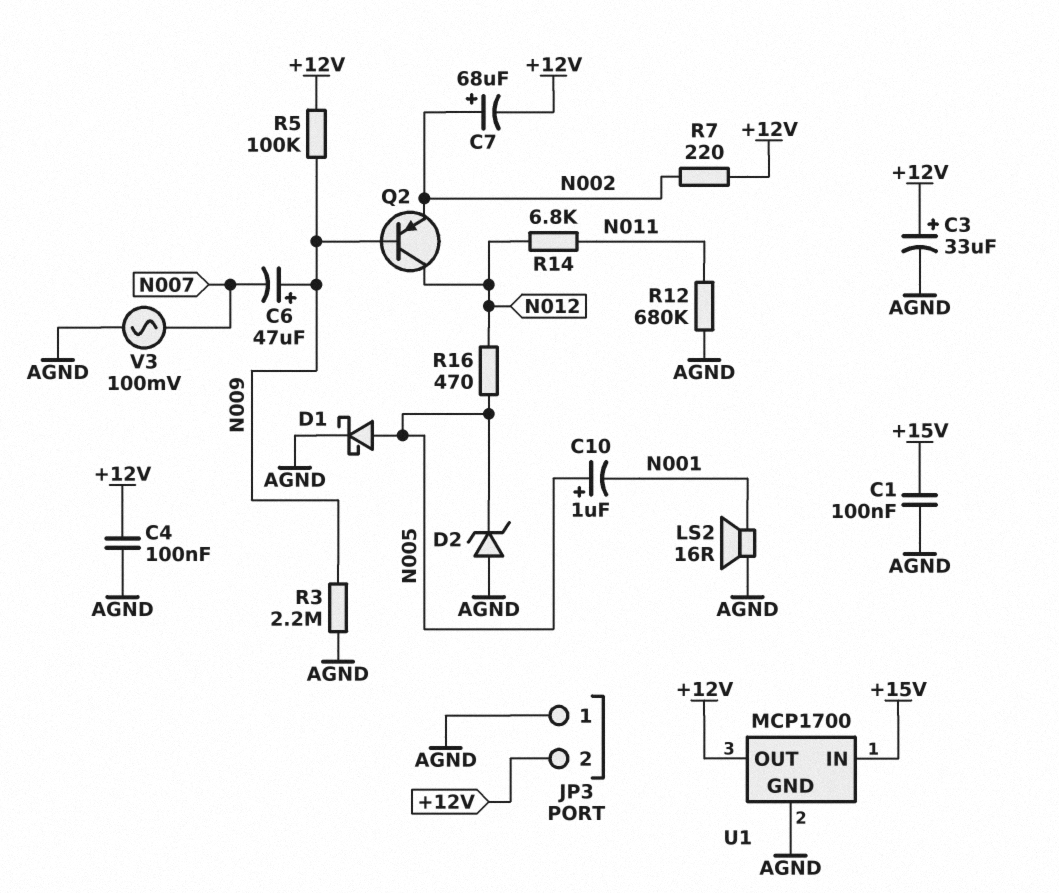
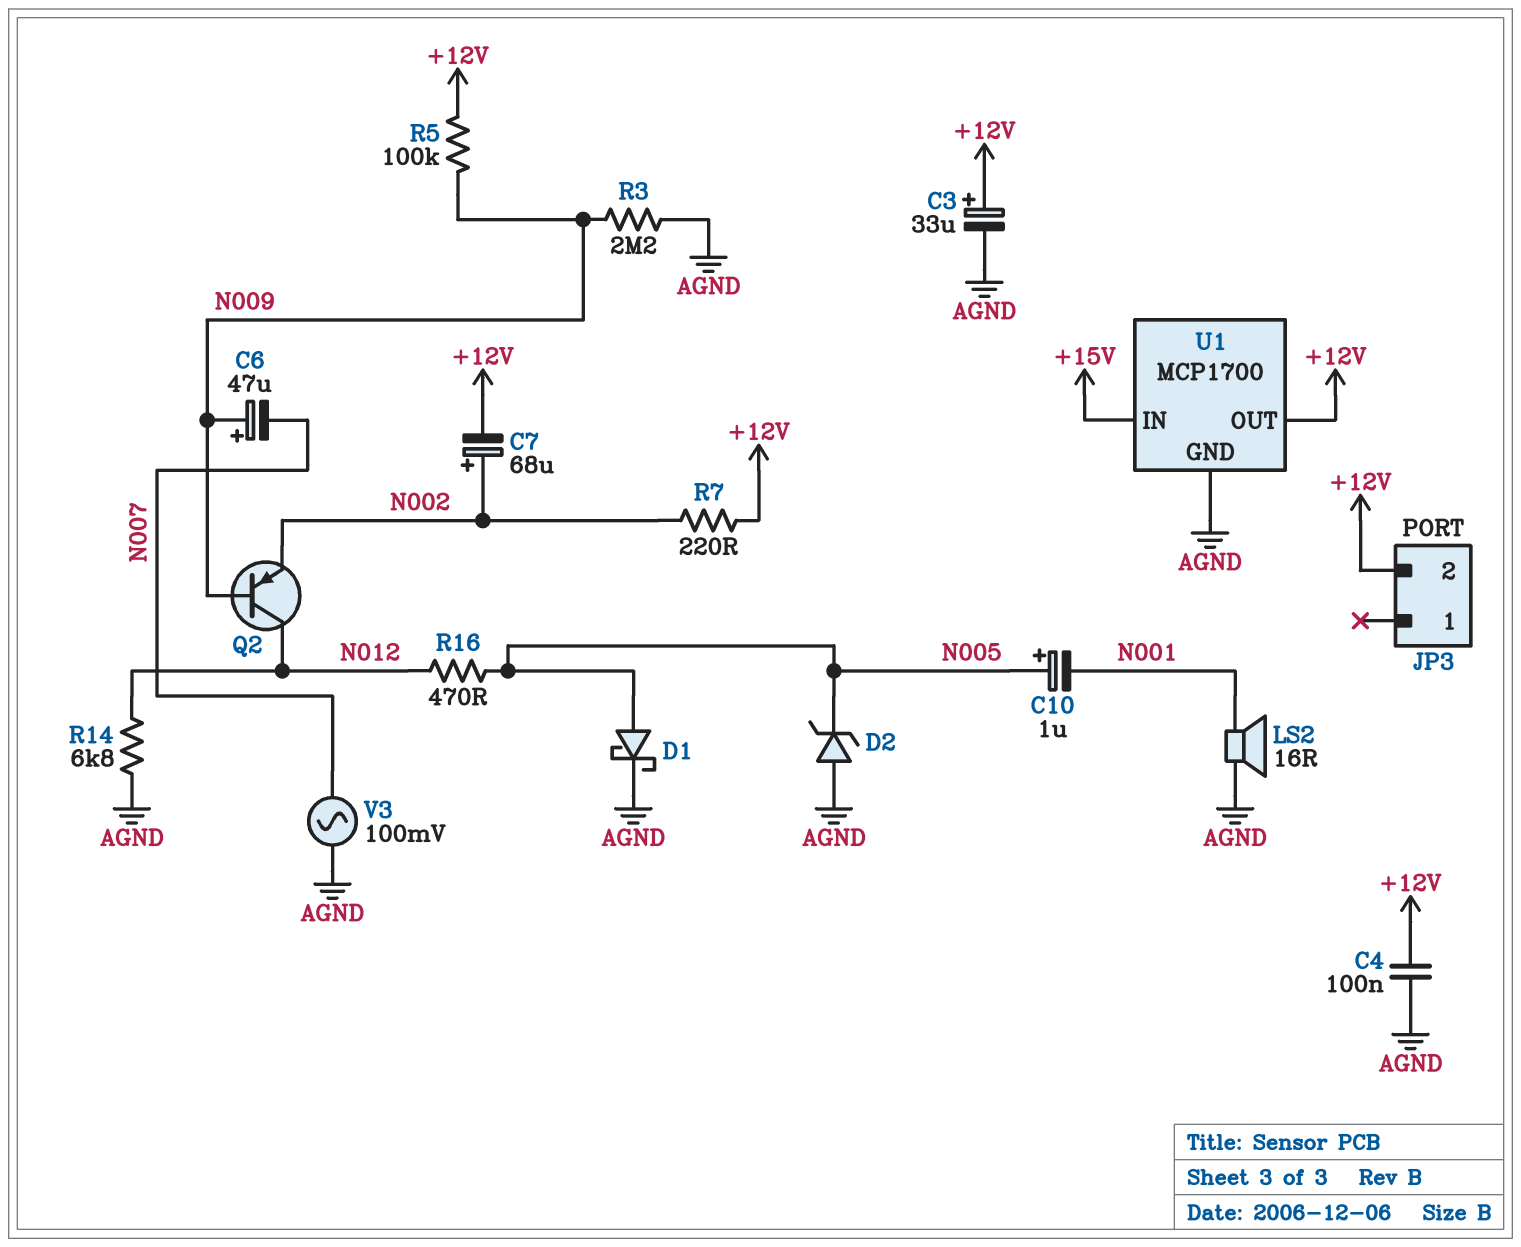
C1: 100nF (+15V, AGND) -> none
JP3 pin 1: AGND -> none
R12: 680k (AGND, N011) -> none
R14: 6.8k (N011, N012) -> 6.8k (AGND, N012)

